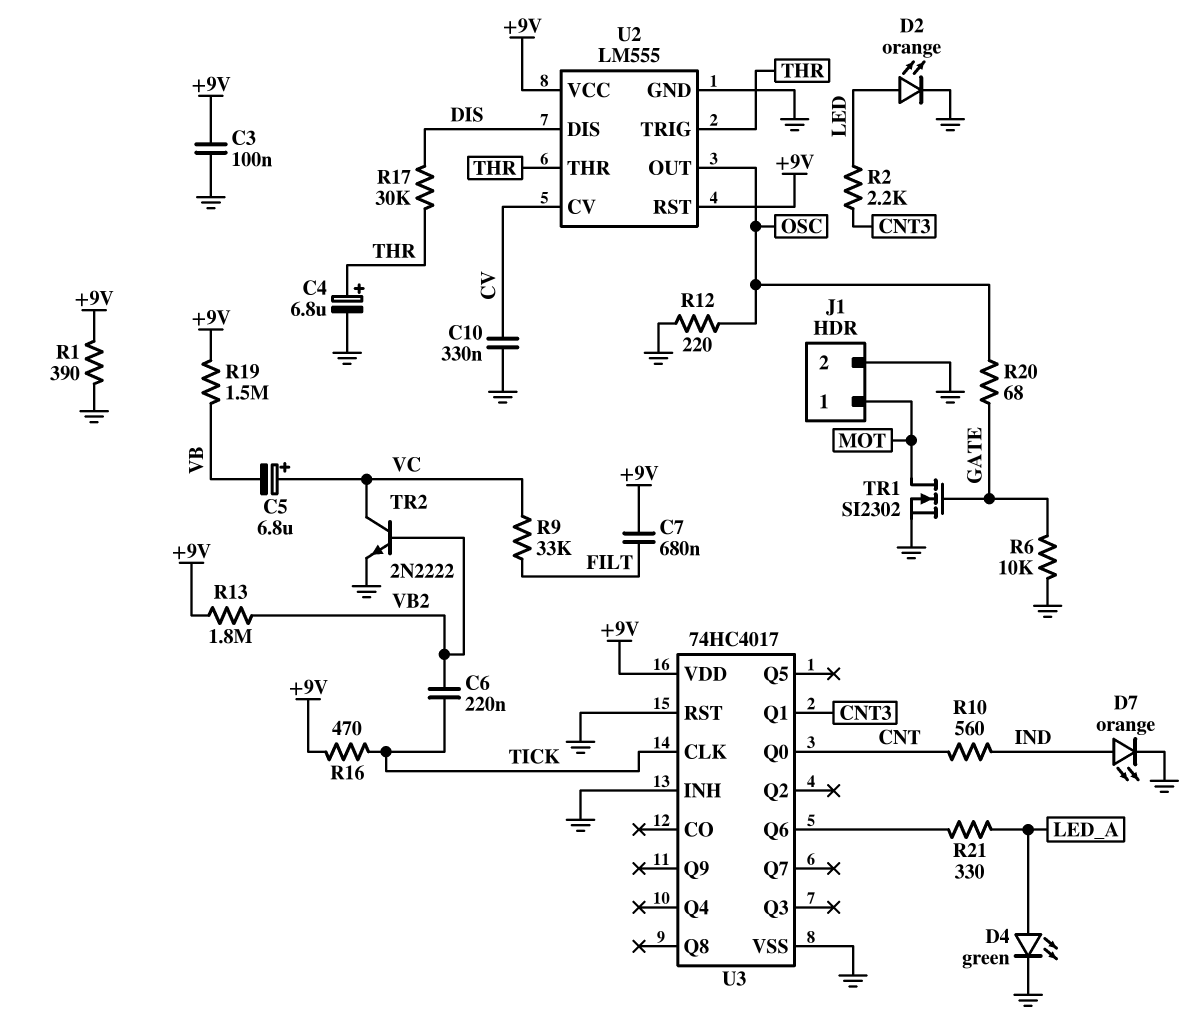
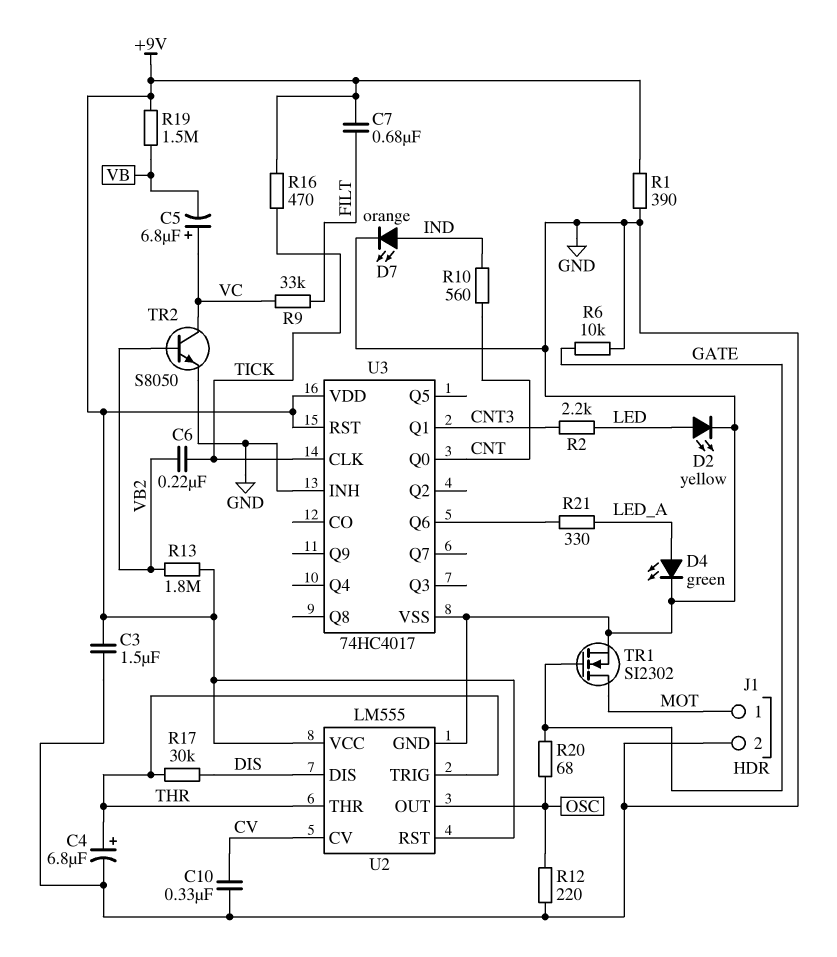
C3: 100nF (+9V, GND) -> 1.5uF (+9V, GND)
D2: LED orange (A LED, K GND) -> LED yellow (A LED, K GND)
TR2: NPN 2N2222 (B VB2, C VC, E GND) -> NPN S8050 (B VB2, C VC, E GND)
U3 pin RST: GND -> +9V

